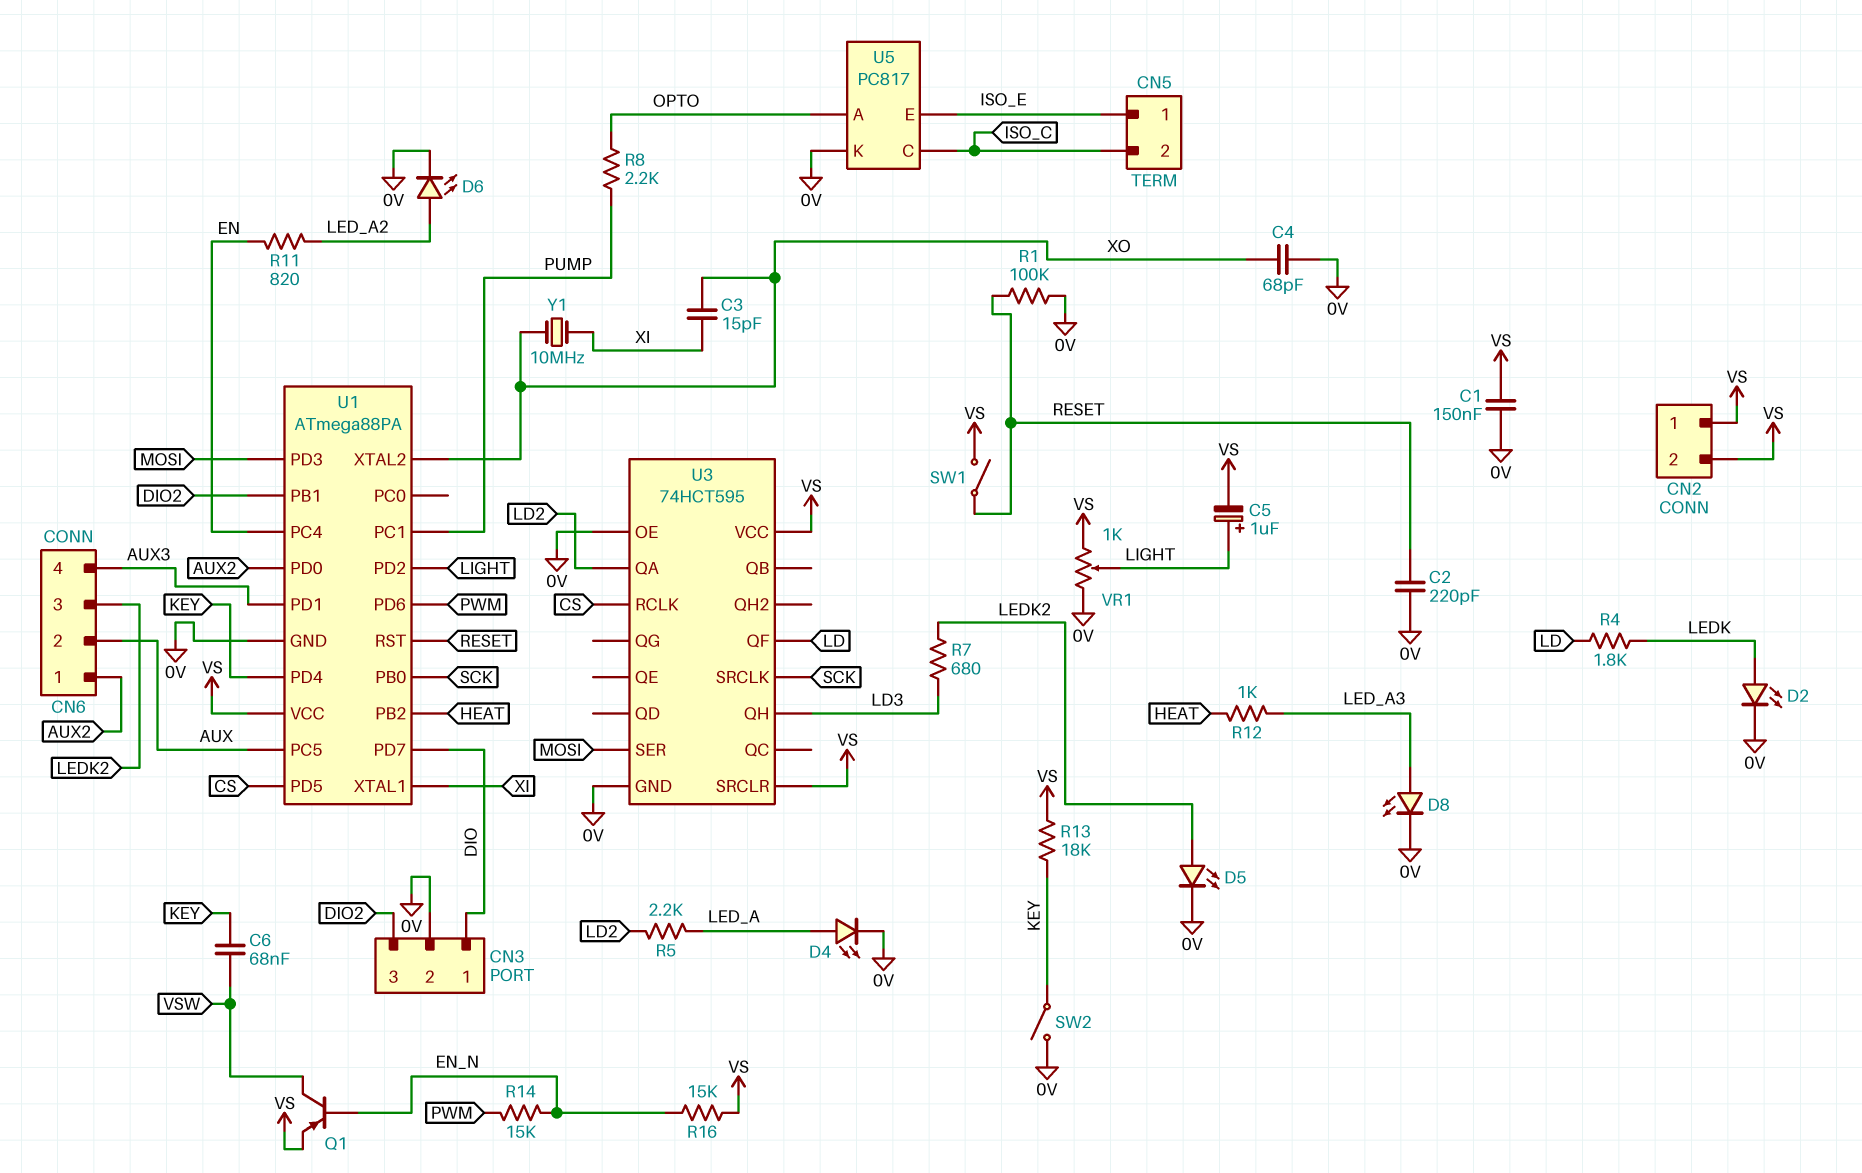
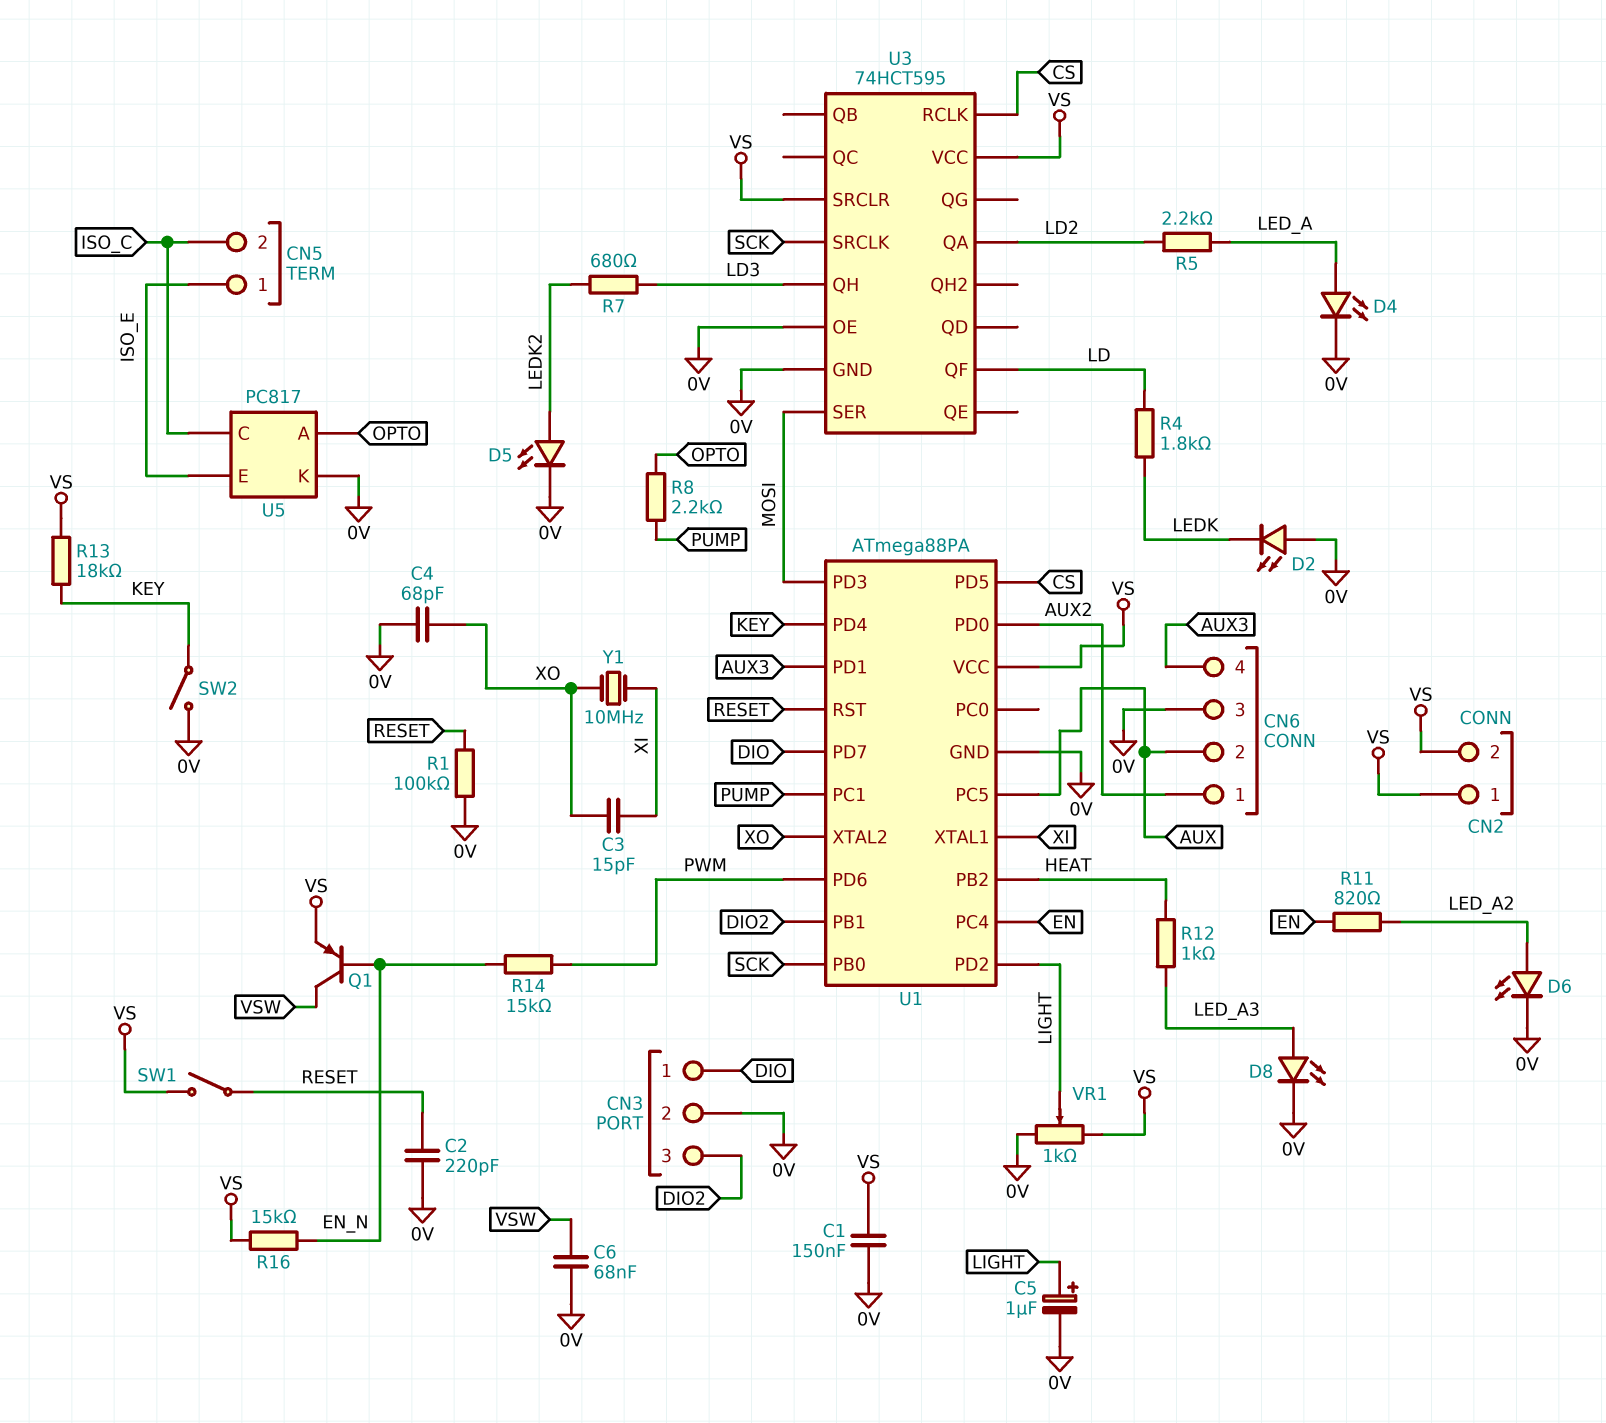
C5: 1uF (plus LIGHT, minus VS) -> 1uF (plus LIGHT, minus 0V)
C6: 68nF (KEY, VSW) -> 68nF (0V, VSW)
CN6 pin 3: LEDK2 -> 0V
D2: LED (A LEDK, K 0V) -> LED (A 0V, K LEDK)

